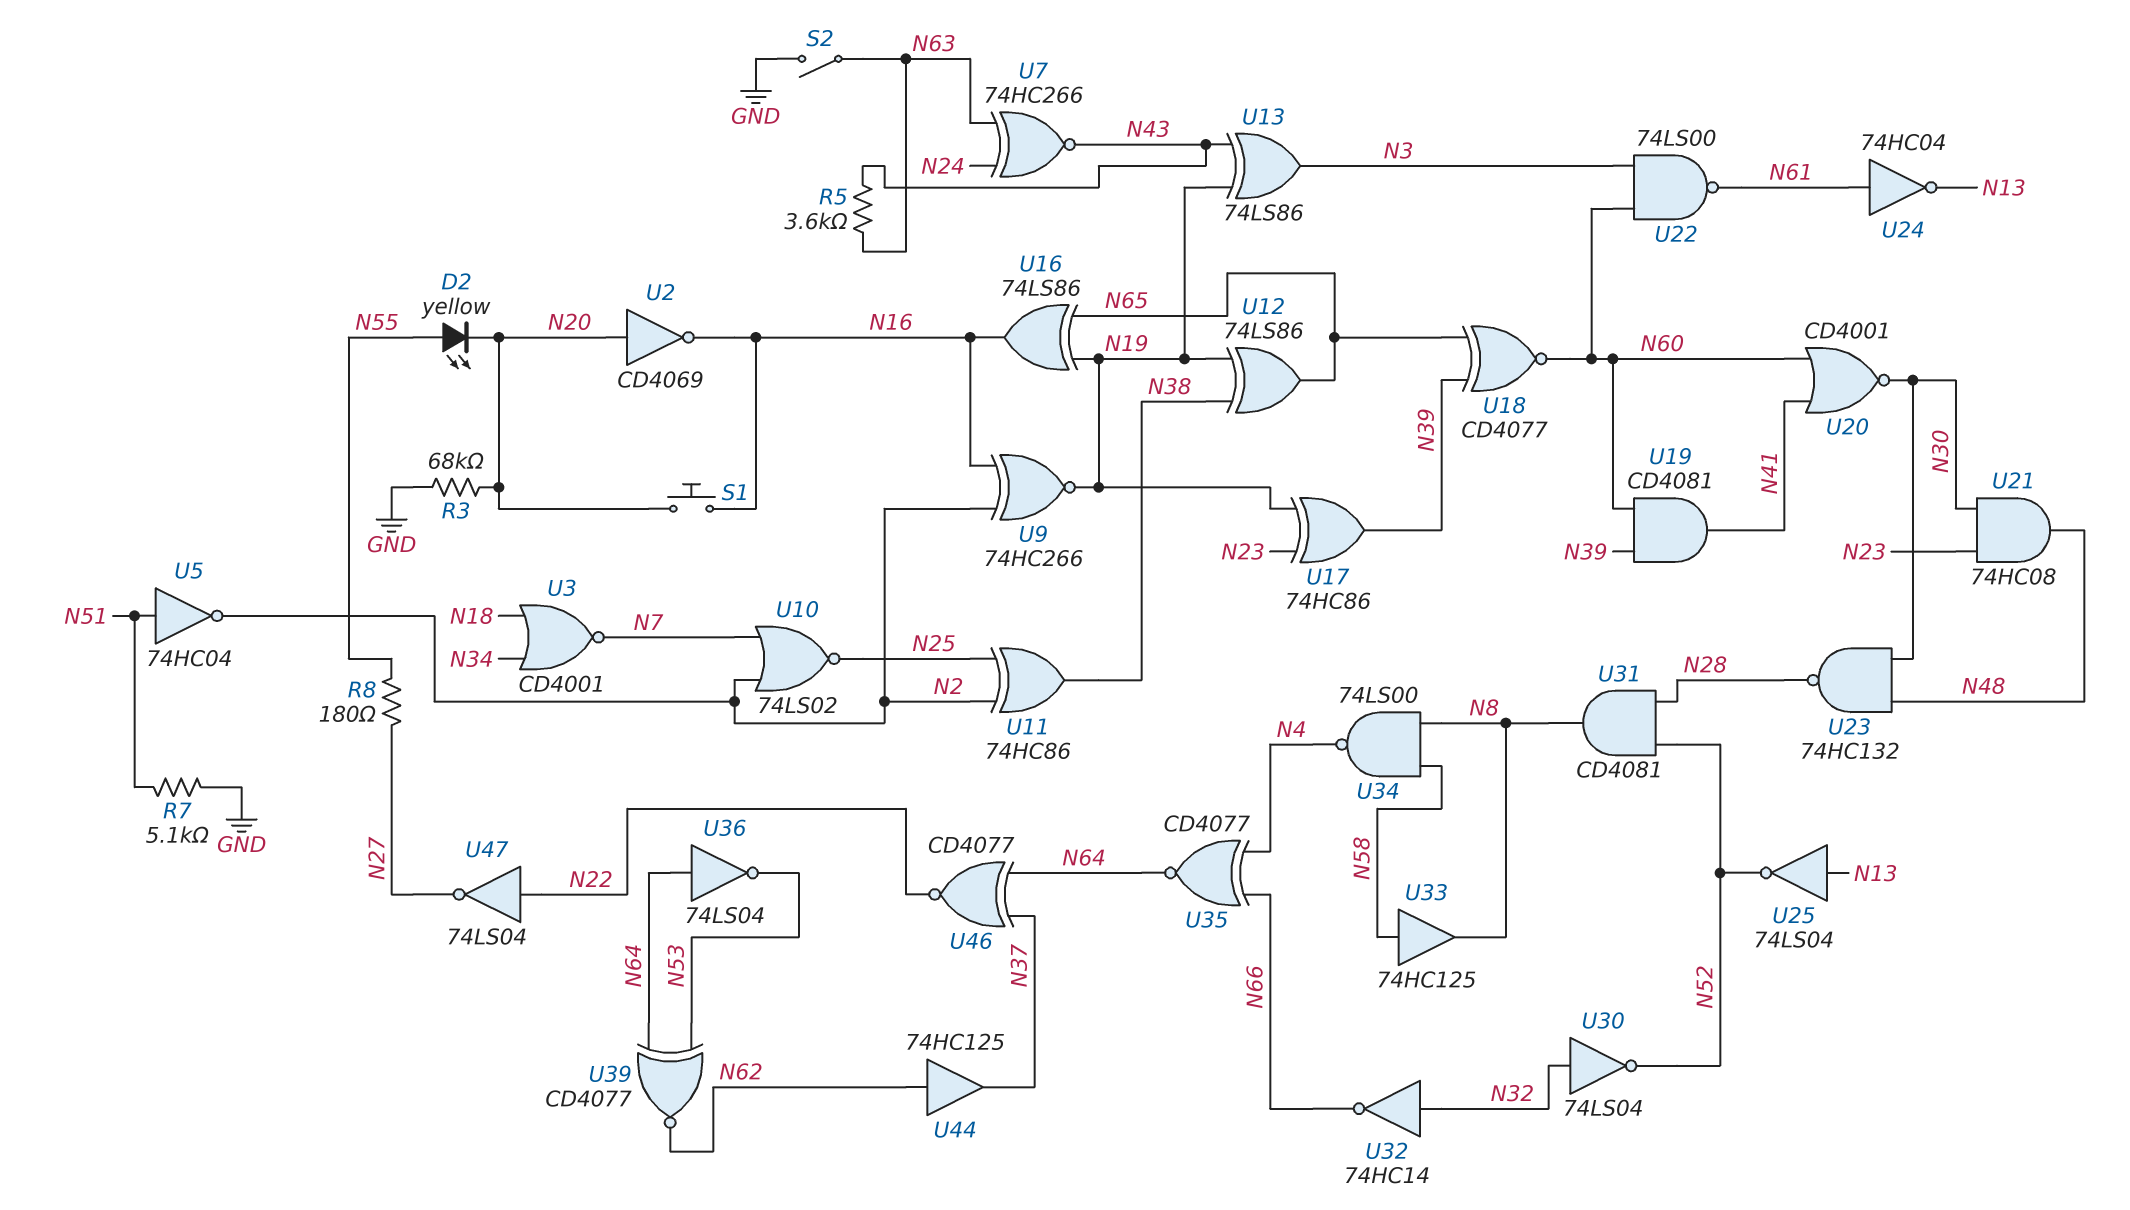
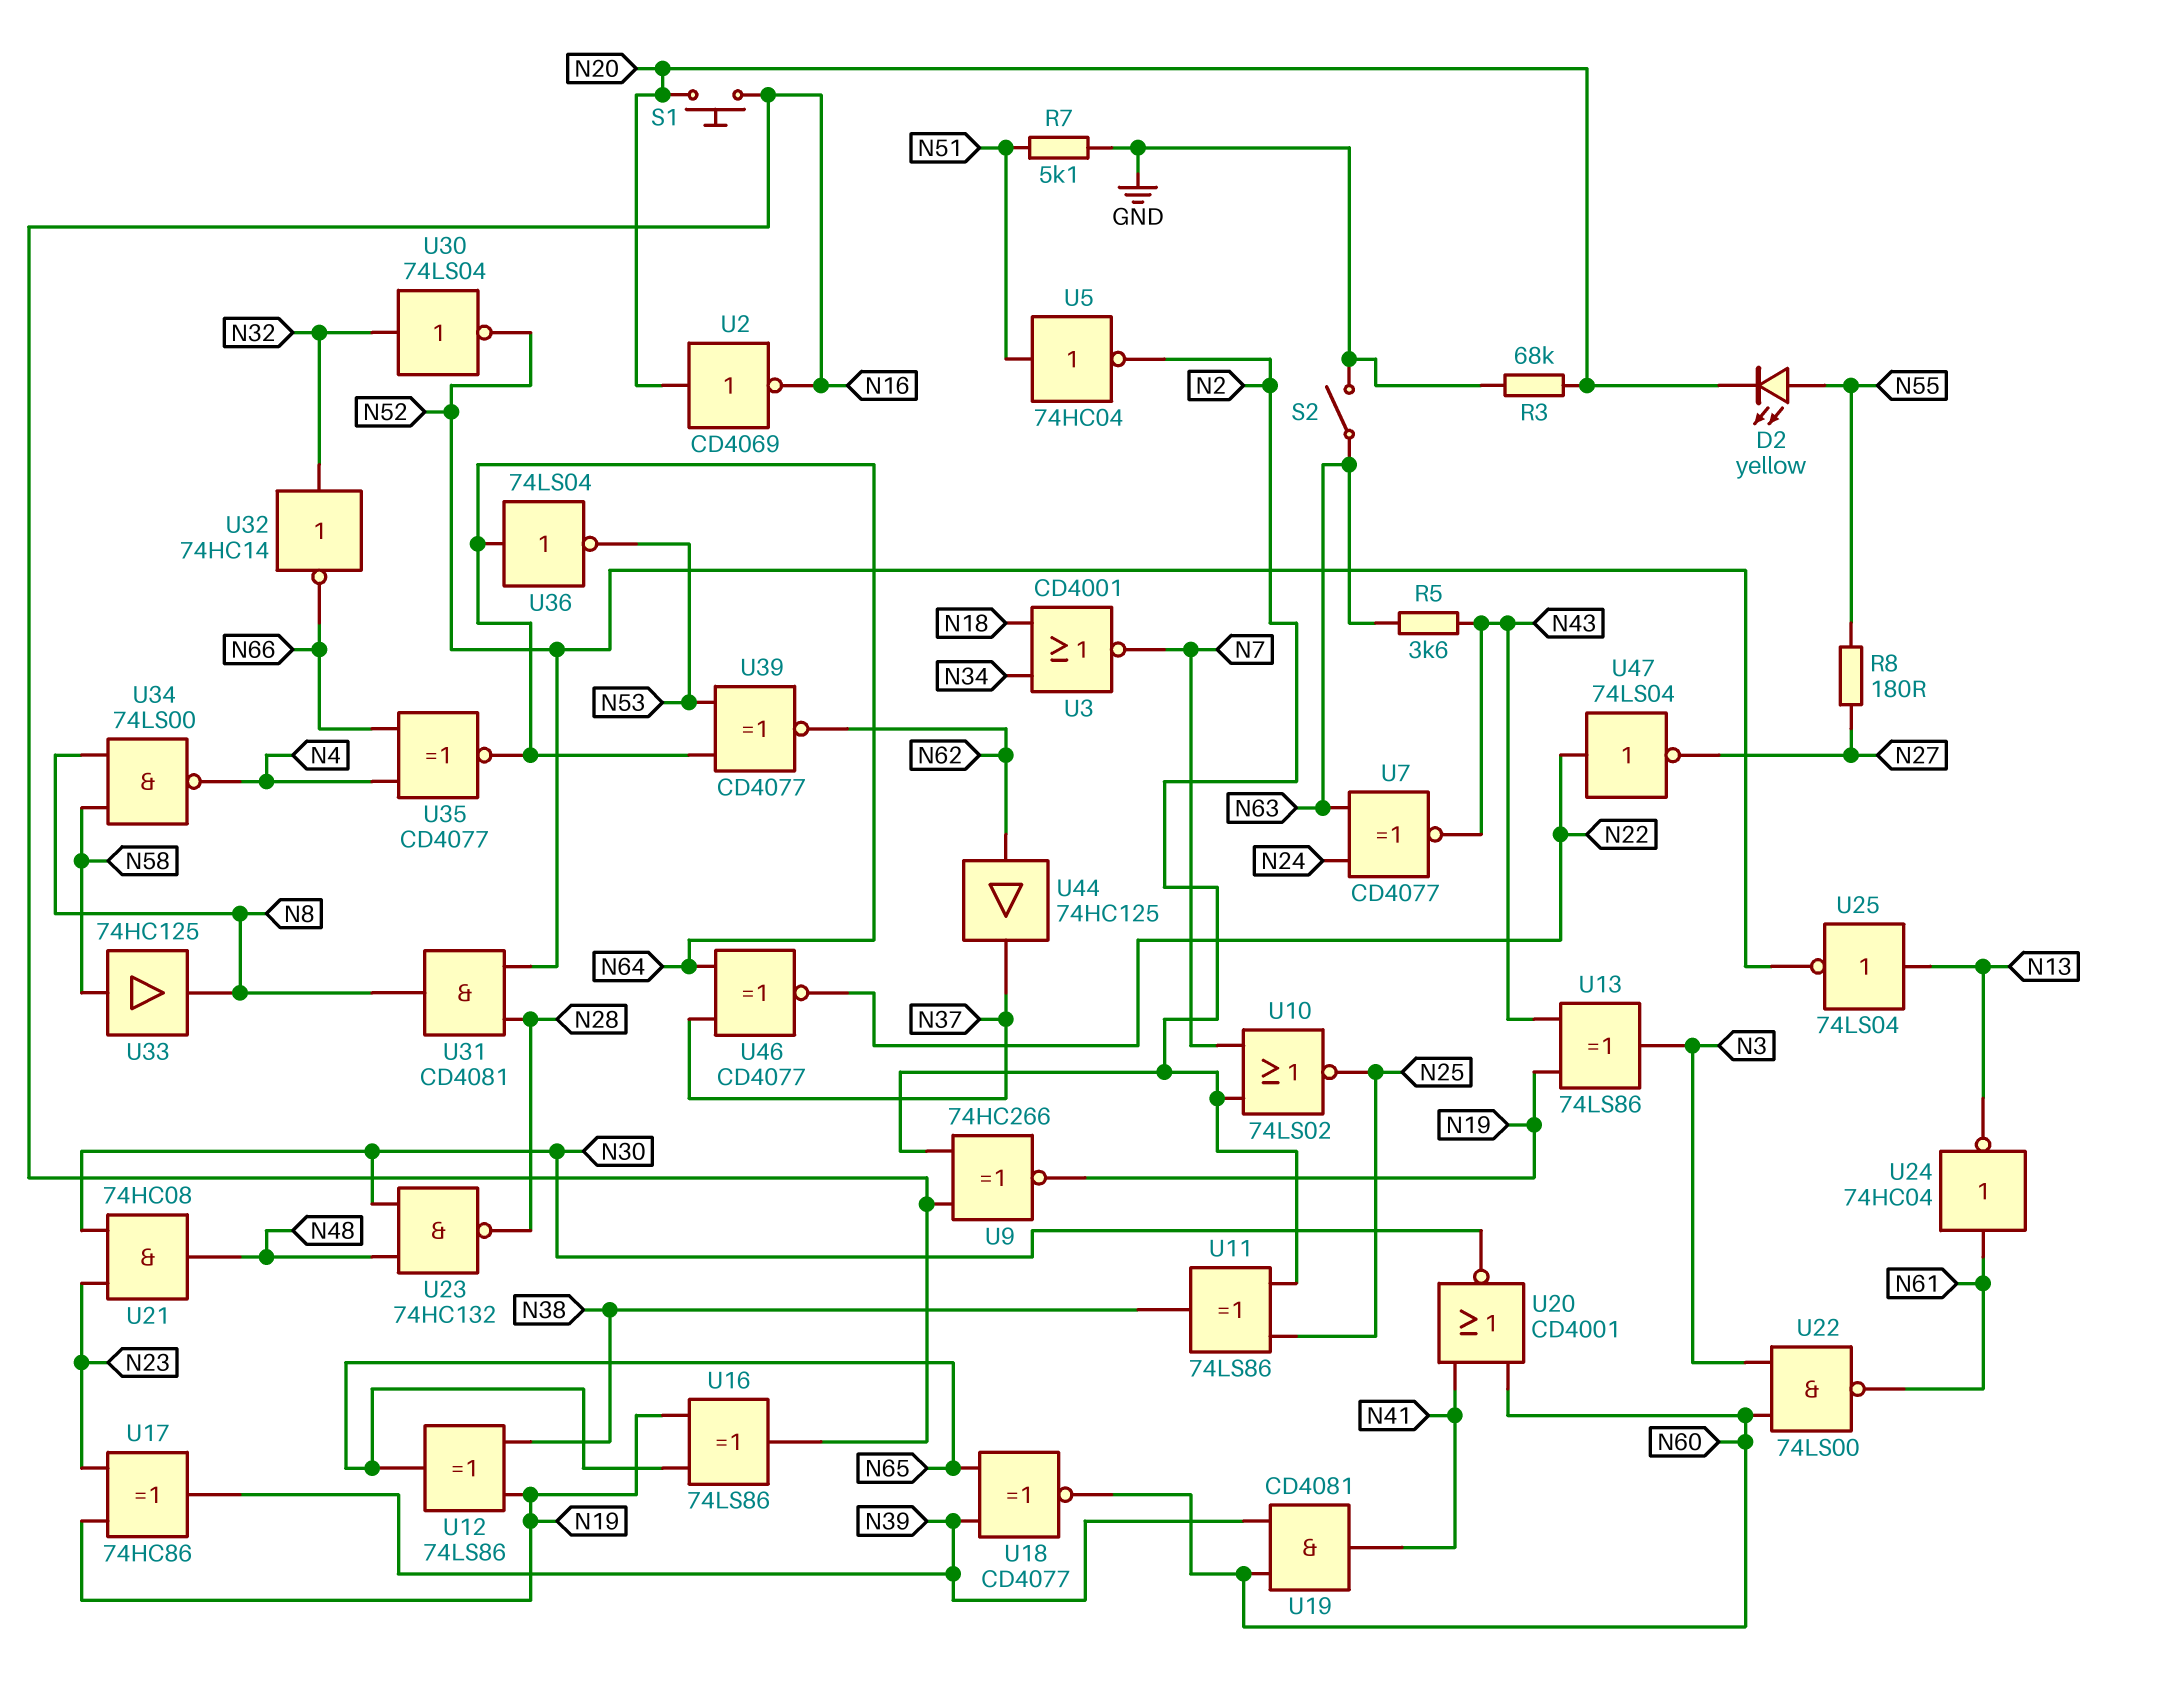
U7: XNOR 74HC266 (in N24, in N63, out N43) -> XNOR CD4077 (in N24, in N63, out N43)
U11: XOR 74HC86 (in N2, in N25, out N38) -> XOR 74LS86 (in N2, in N25, out N38)

